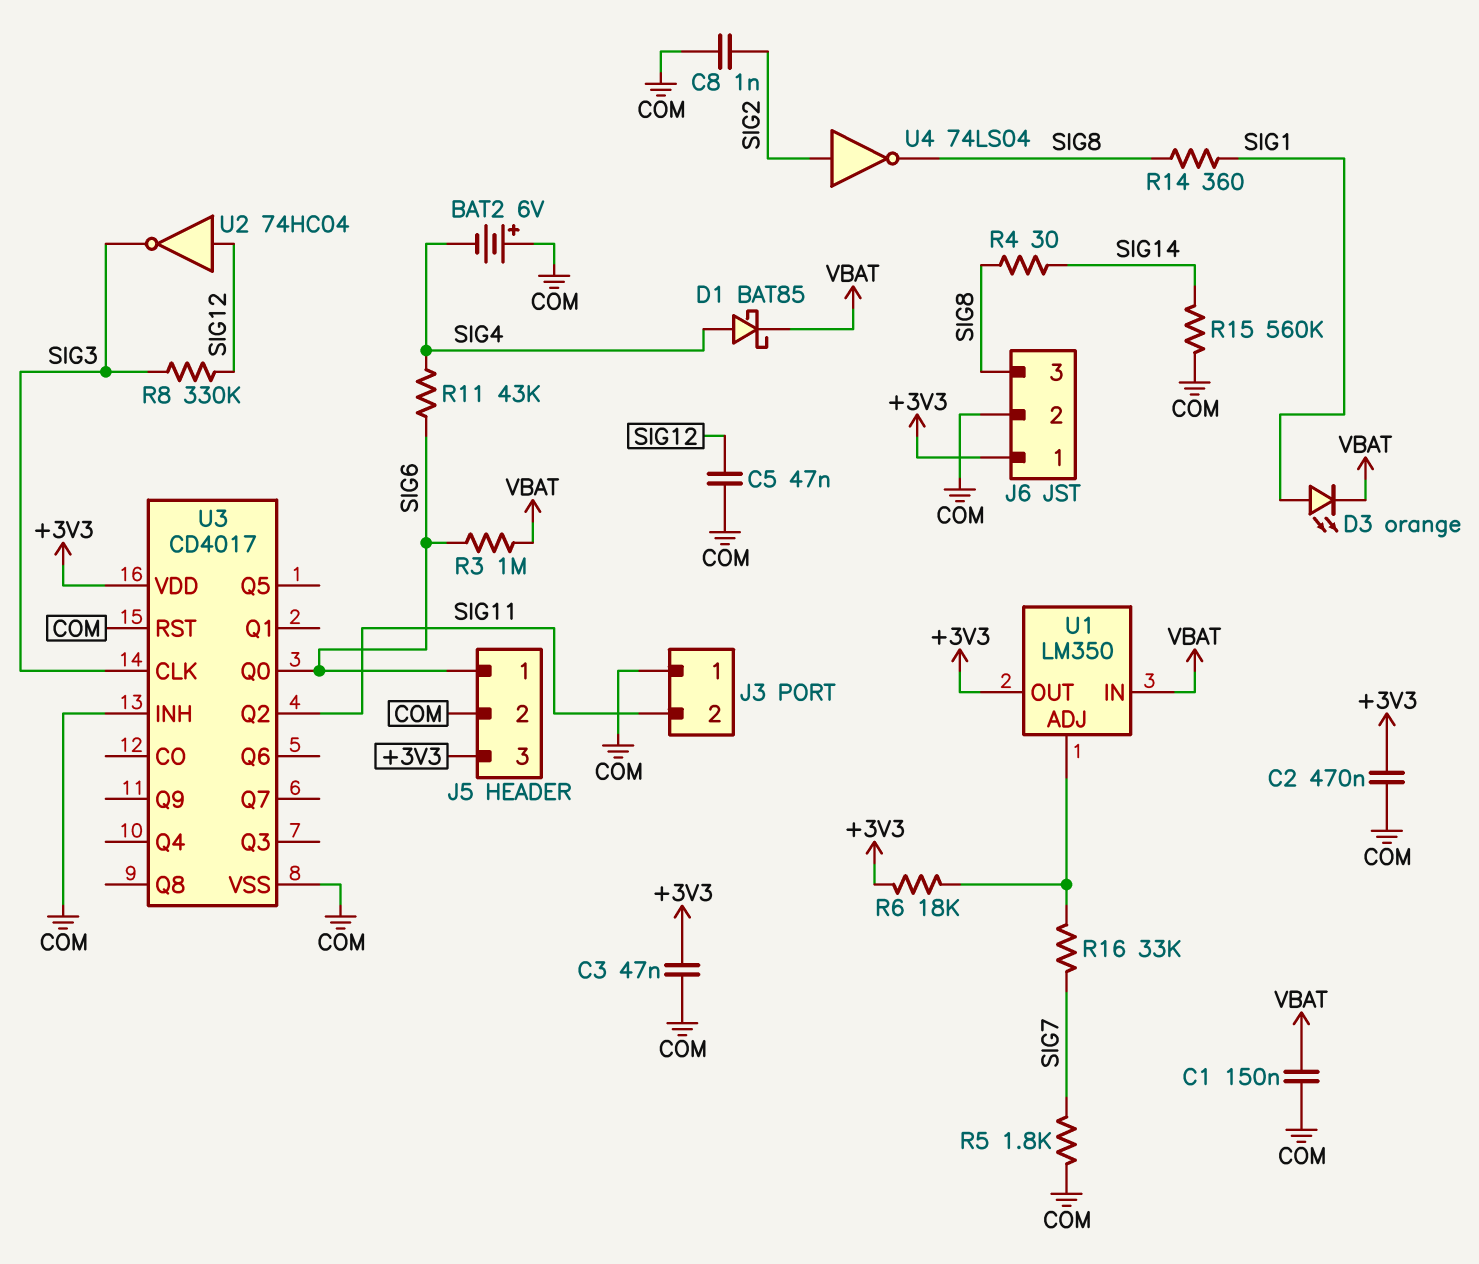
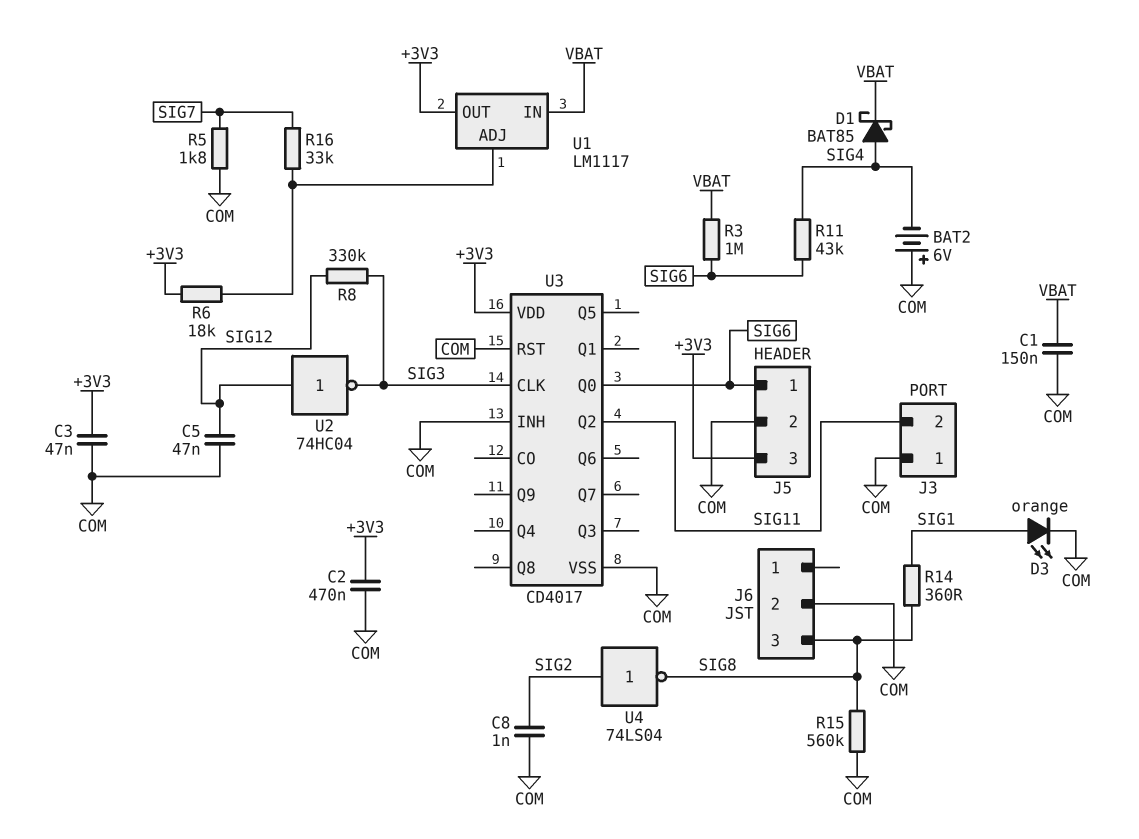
D3: LED orange (A SIG1, K VBAT) -> LED orange (A SIG1, K COM)
J6 pin 1: +3V3 -> none
R4: 30 (SIG8, SIG14) -> none
R15: 560k (COM, SIG14) -> 560k (COM, SIG8)
U1: LM350 -> LM1117

